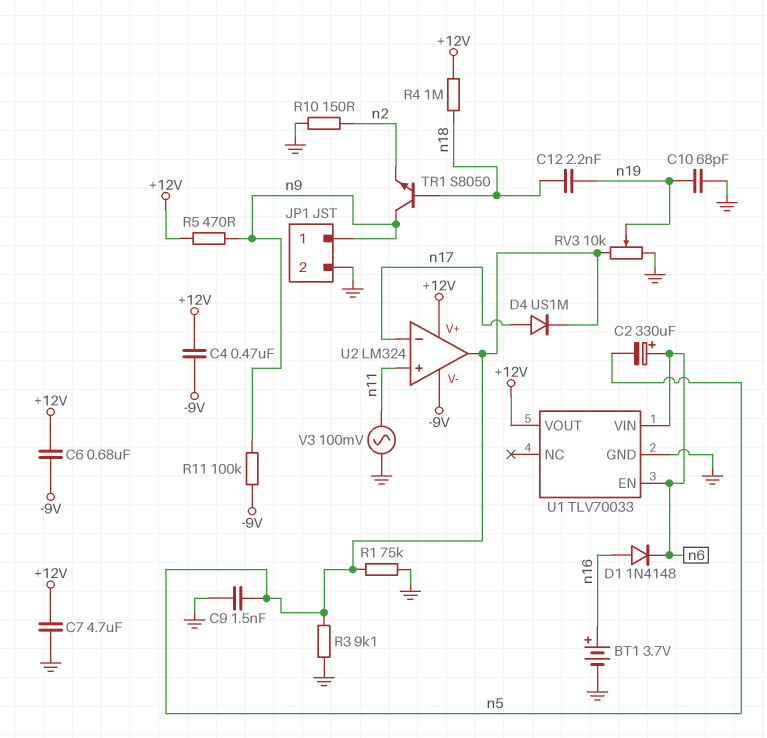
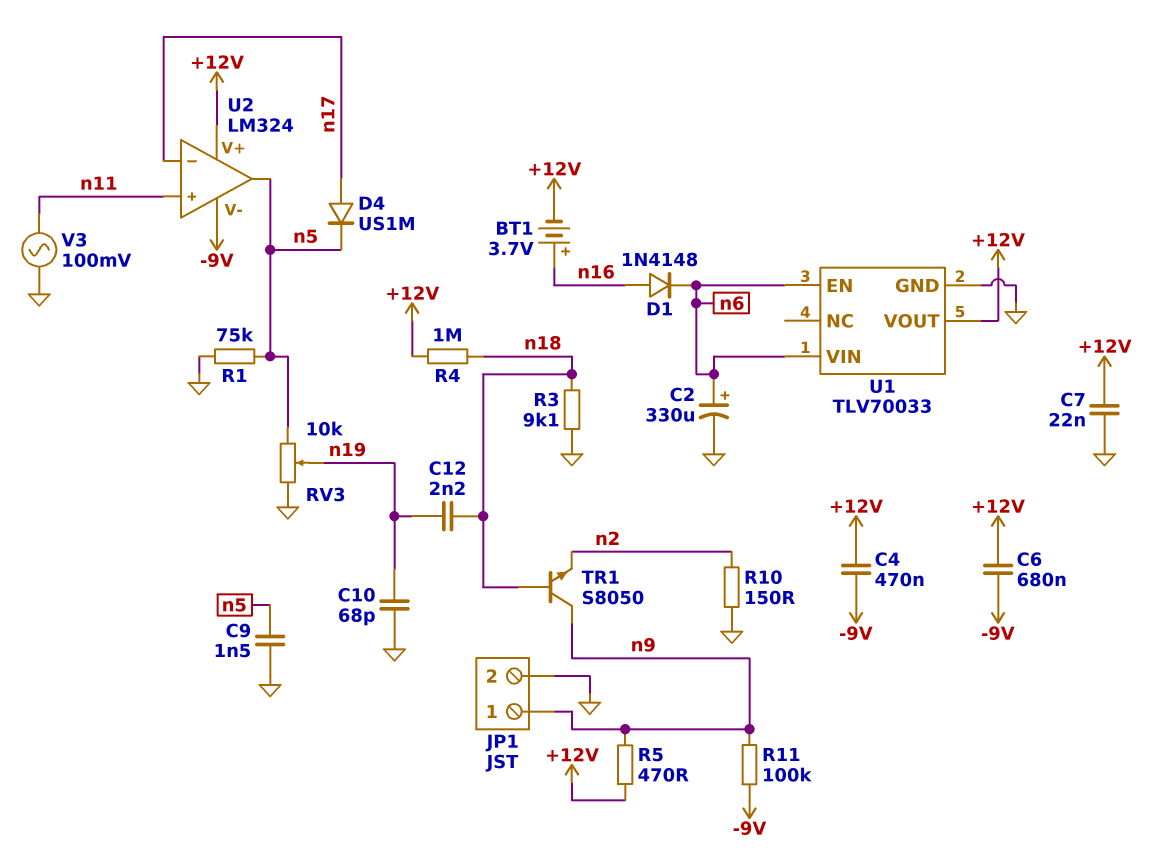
BT1: 3.7V (plus n16, minus GND) -> 3.7V (plus n16, minus +12V)
C2: 330uF (plus n6, minus n5) -> 330uF (plus n6, minus GND)
C7: 4.7uF (+12V, GND) -> 22nF (+12V, GND)
R3: 9.1k (GND, n5) -> 9.1k (GND, n18)

